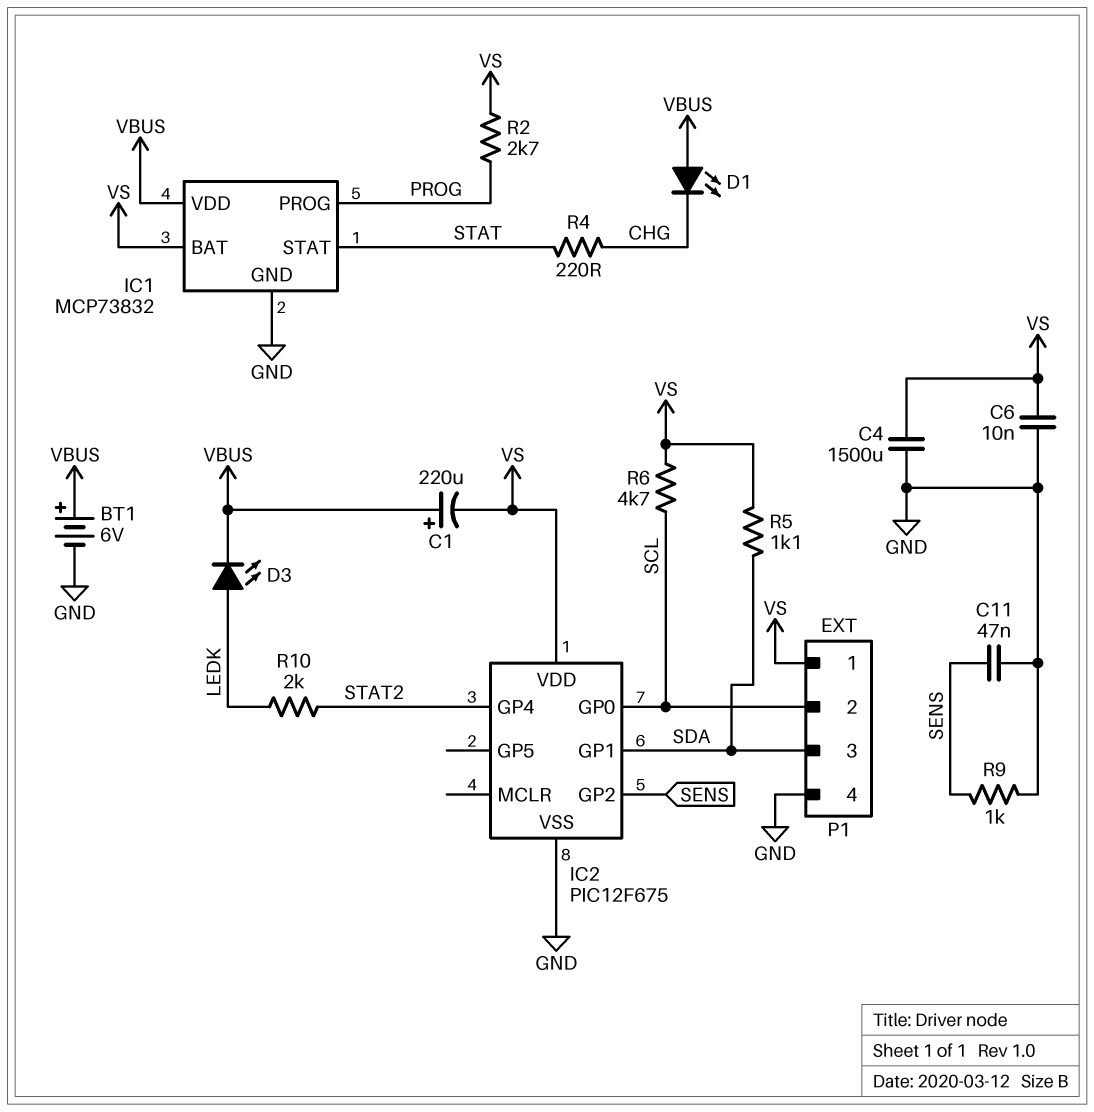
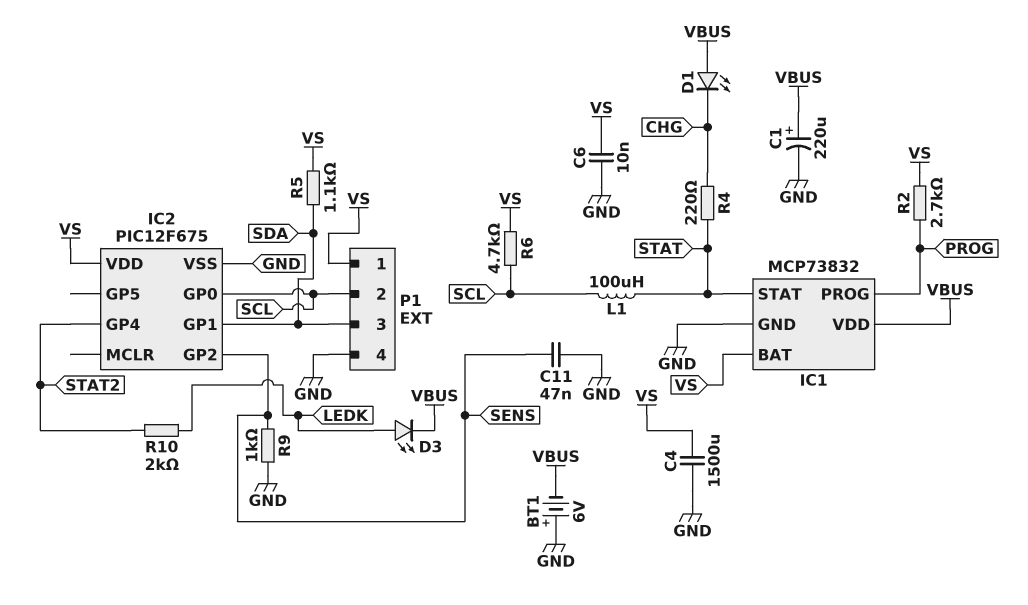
BT1: 6V (plus VBUS, minus GND) -> 6V (plus GND, minus VBUS)
C1: 220uF (plus VBUS, minus VS) -> 220uF (plus VBUS, minus GND)
L1: none -> 100uH (SCL, STAT)

